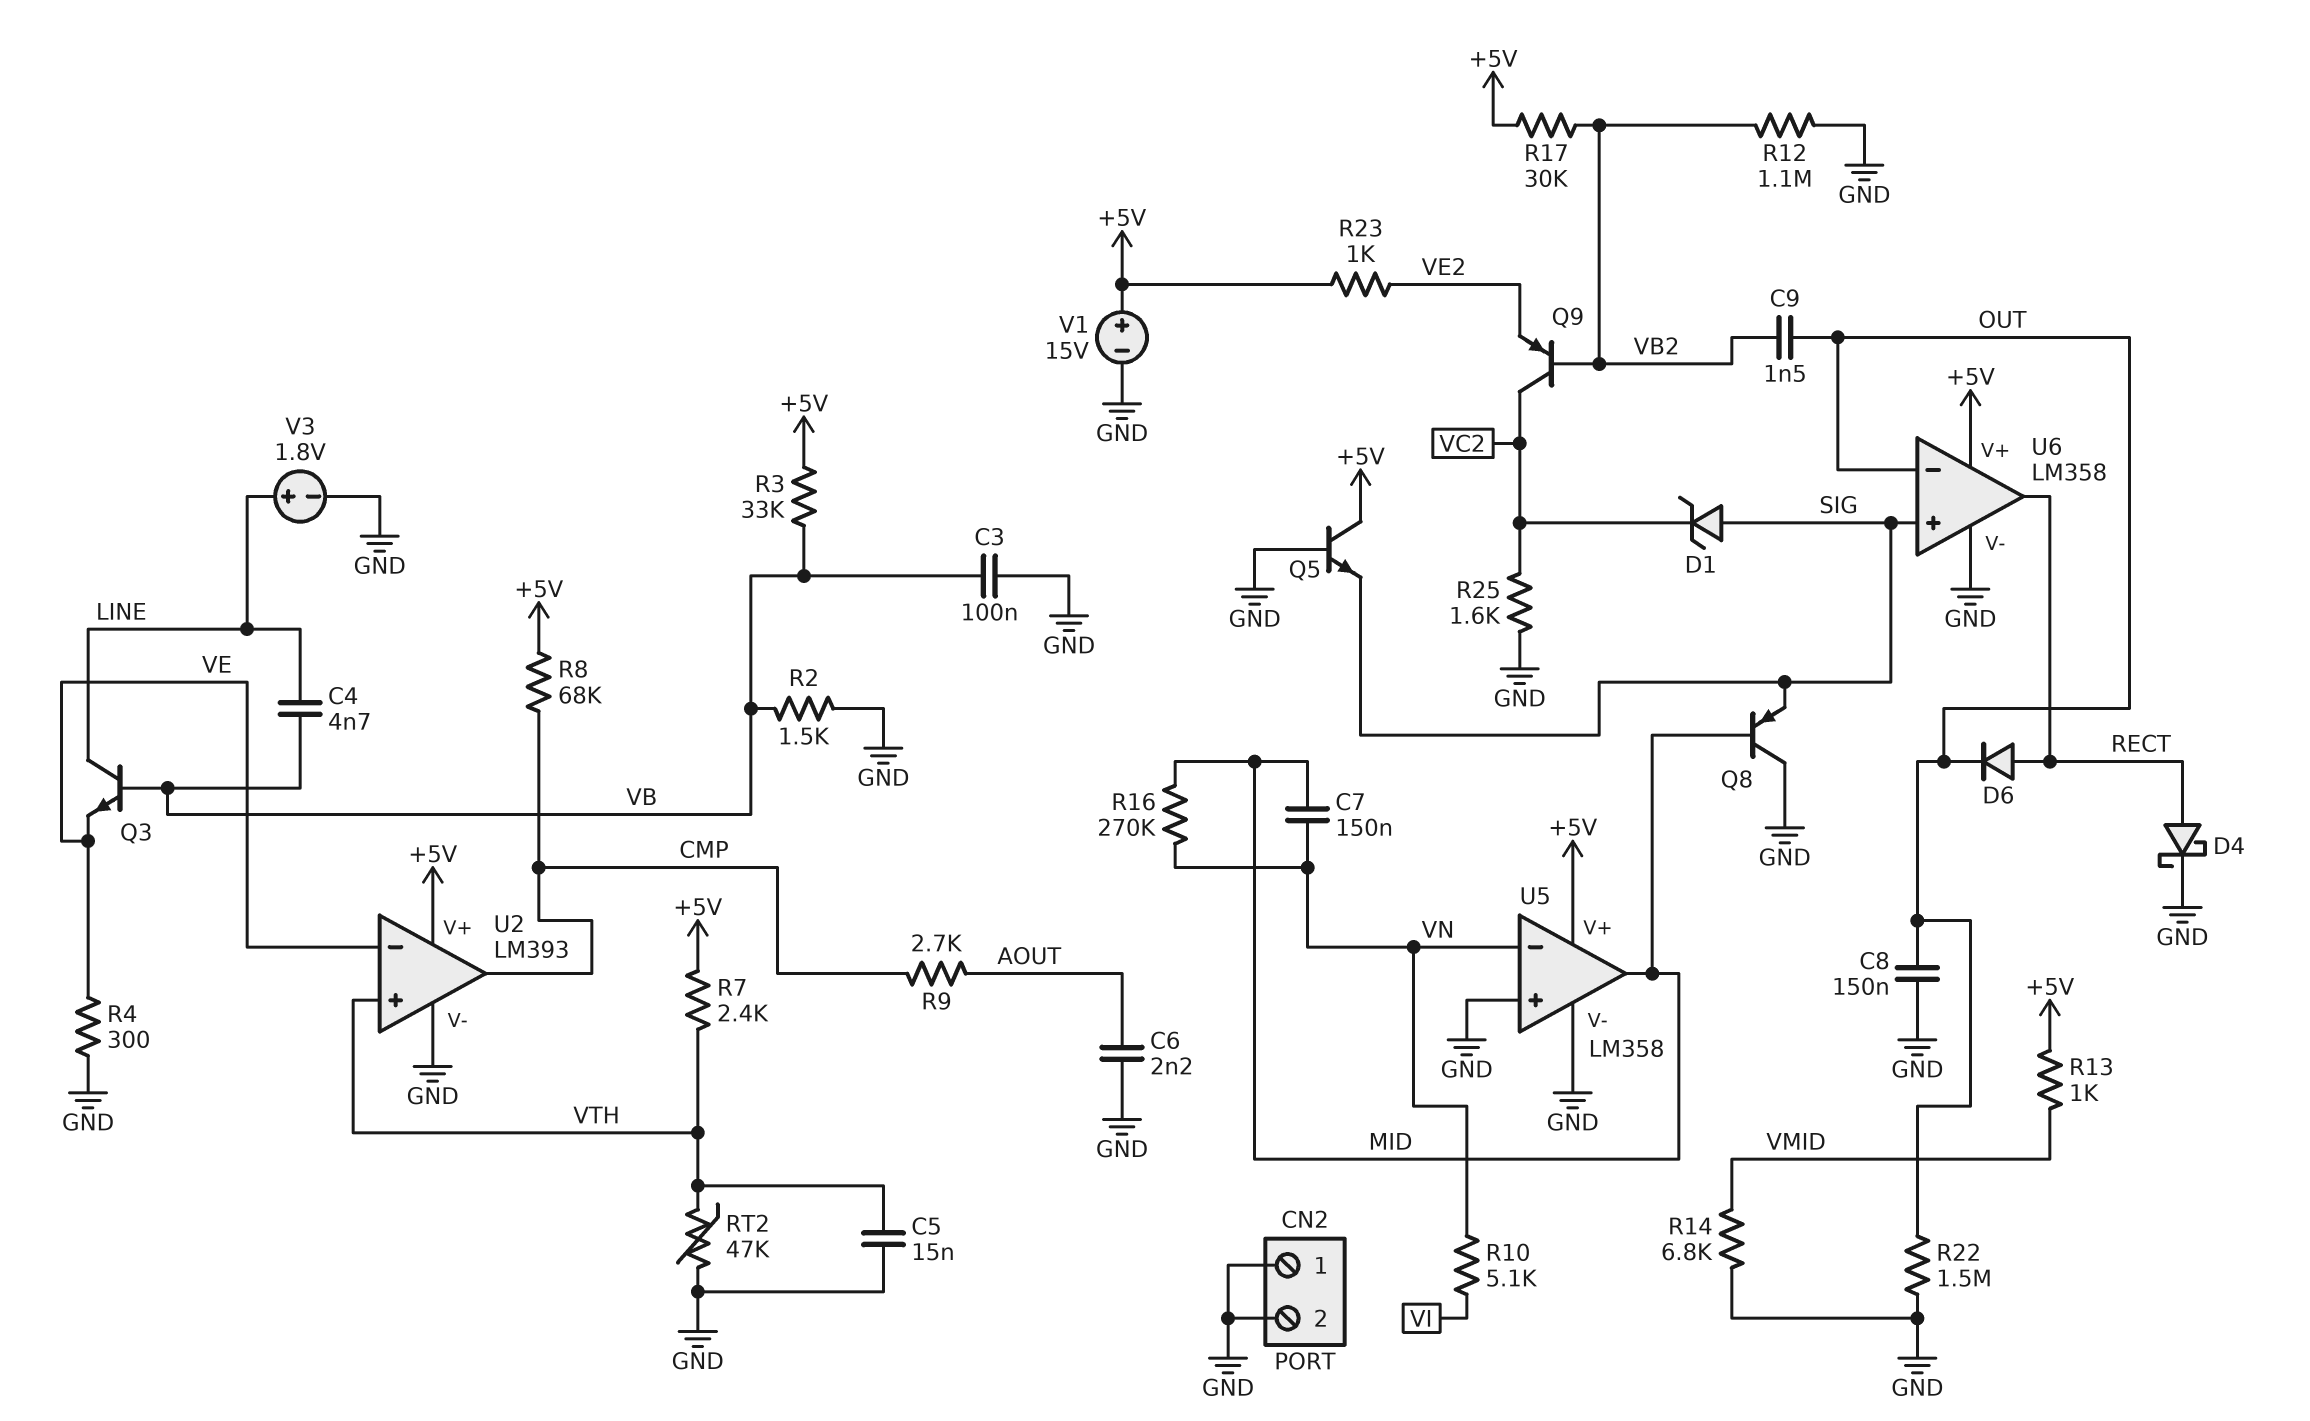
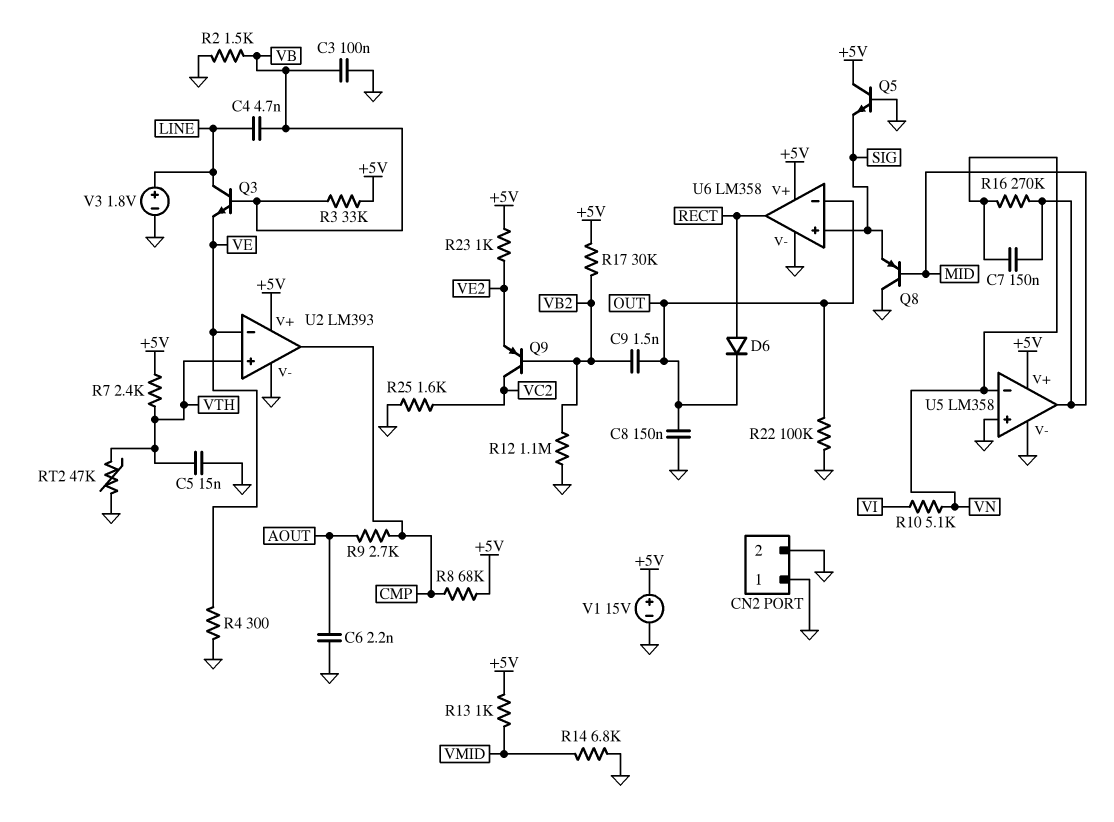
D1: zener (A SIG, K VC2) -> none
D4: schottky (A RECT, K GND) -> none
R22: 1.5M (GND, OUT) -> 100k (GND, OUT)

